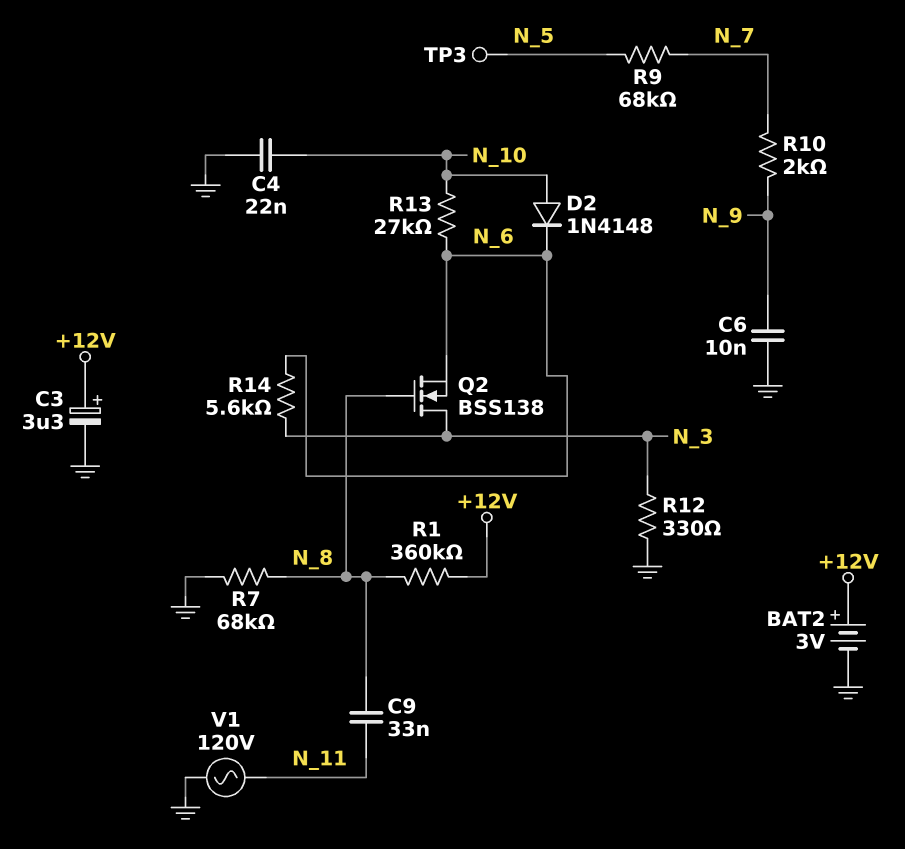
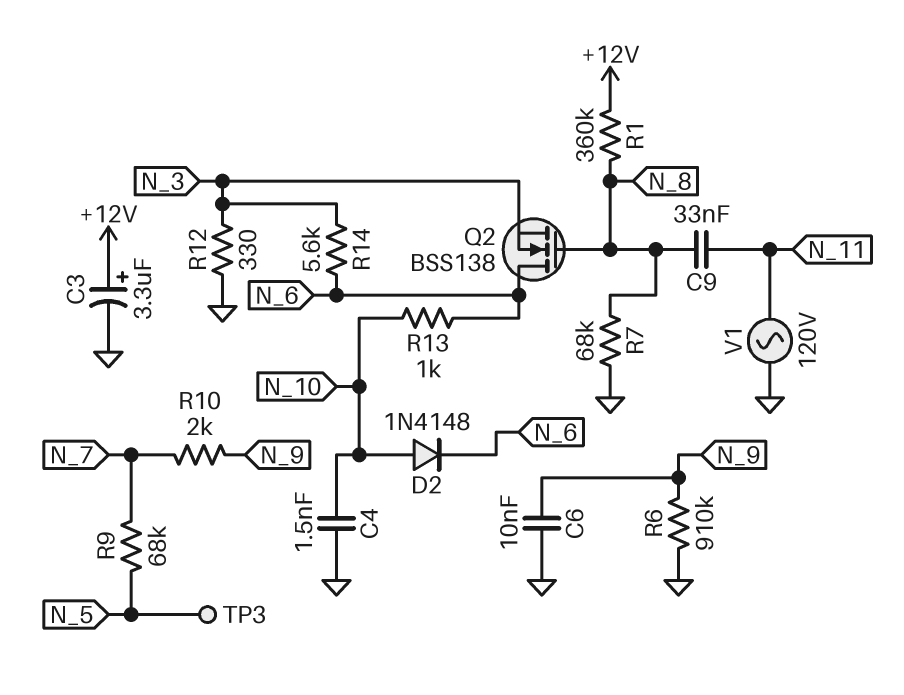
BAT2: 3V (plus +12V, minus GND) -> none
C4: 22nF (GND, N_10) -> 1.5nF (GND, N_10)
Q2: NMOS BSS138 (G N_8, D N_3, S N_6) -> NMOS BSS138 (G N_8, D N_6, S N_3)
R6: none -> 910k (GND, N_9)
R13: 27k (N_6, N_10) -> 1k (N_6, N_10)

